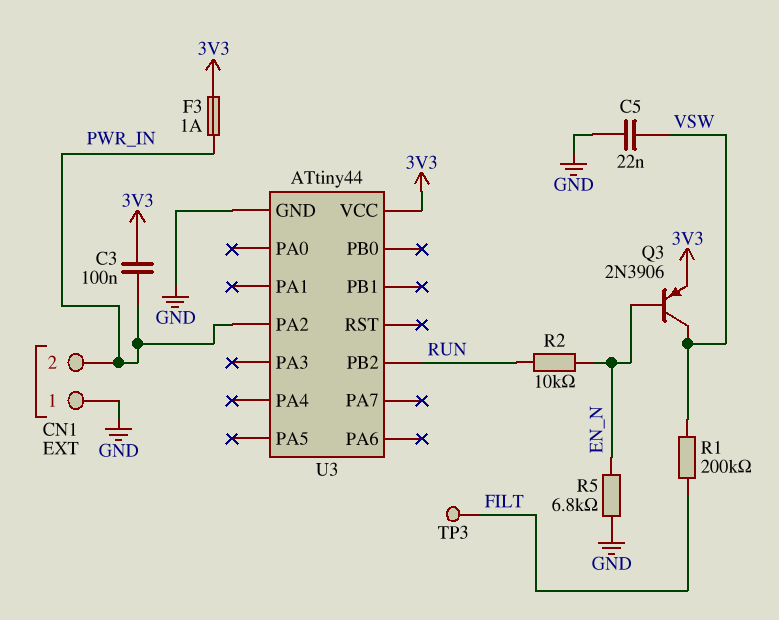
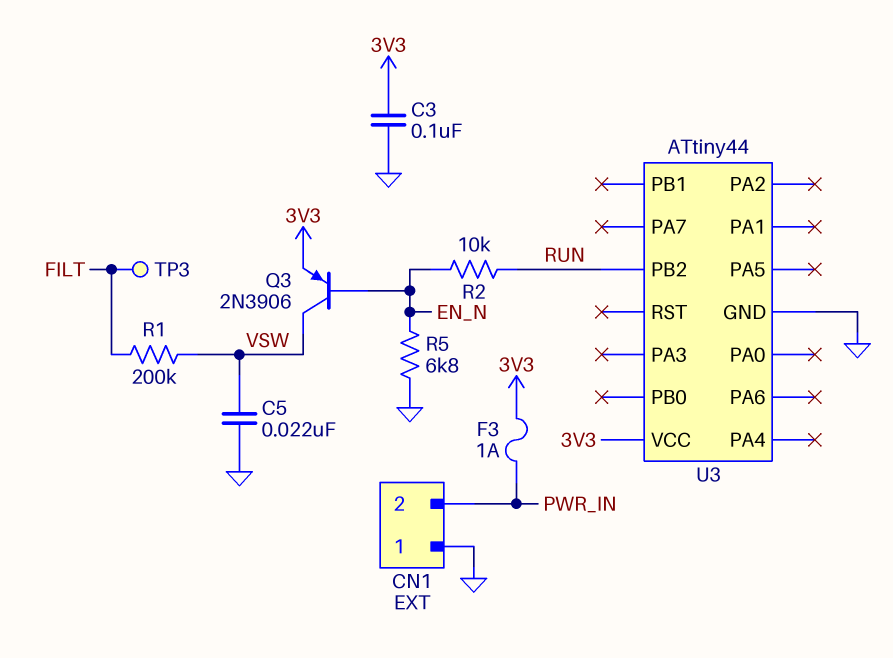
C3: 100nF (3V3, PWR_IN) -> 100nF (3V3, GND)
U3 pin PA2: PWR_IN -> none

